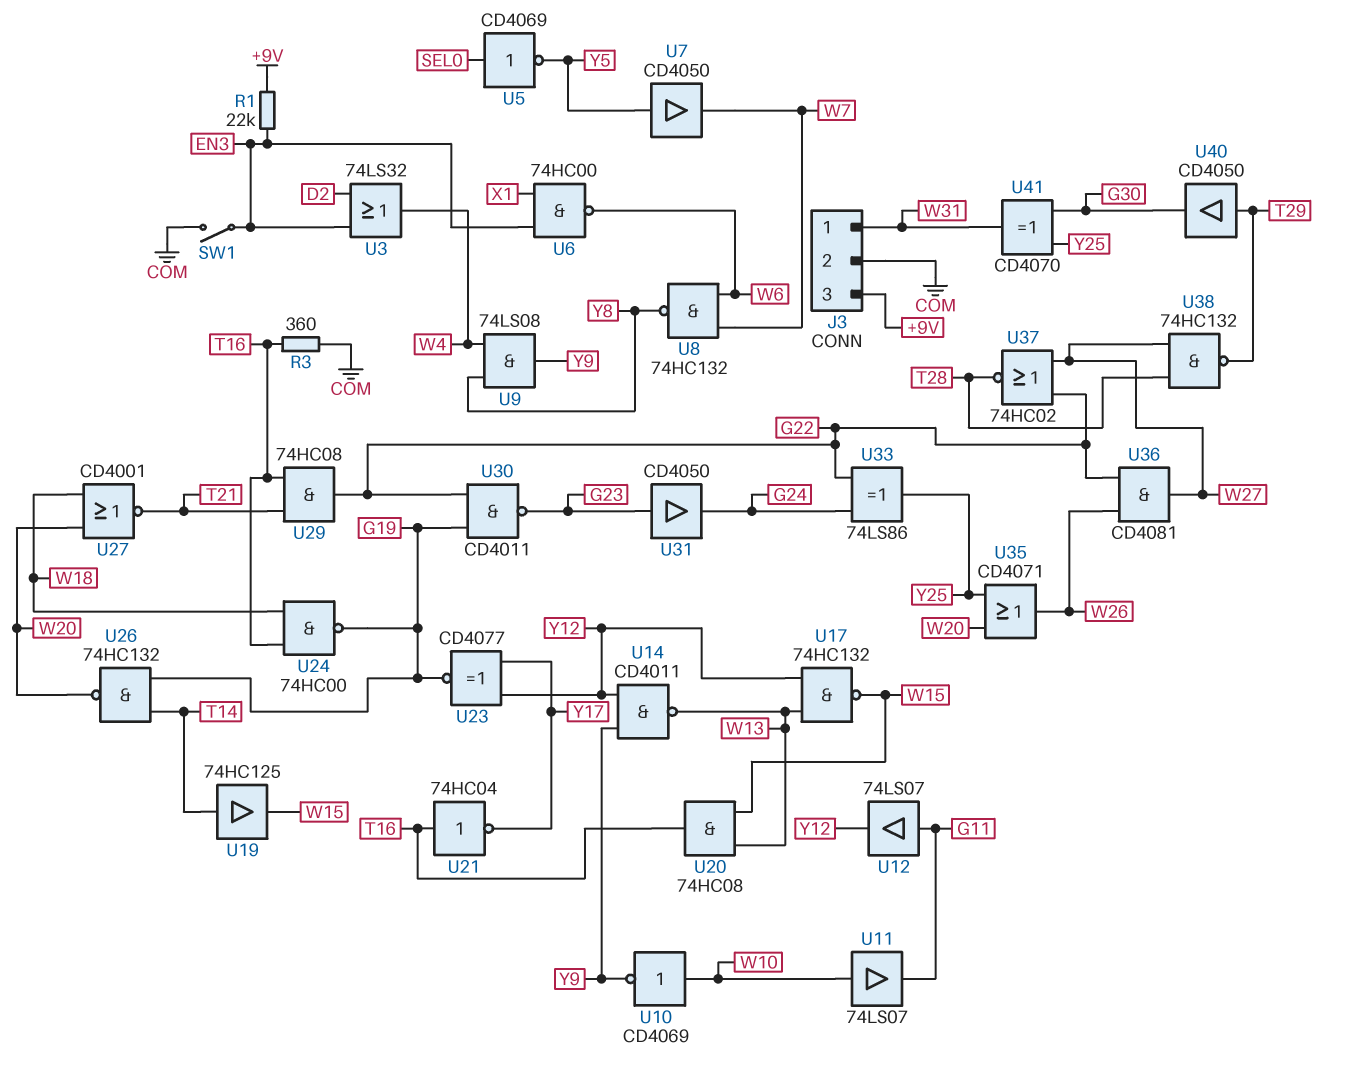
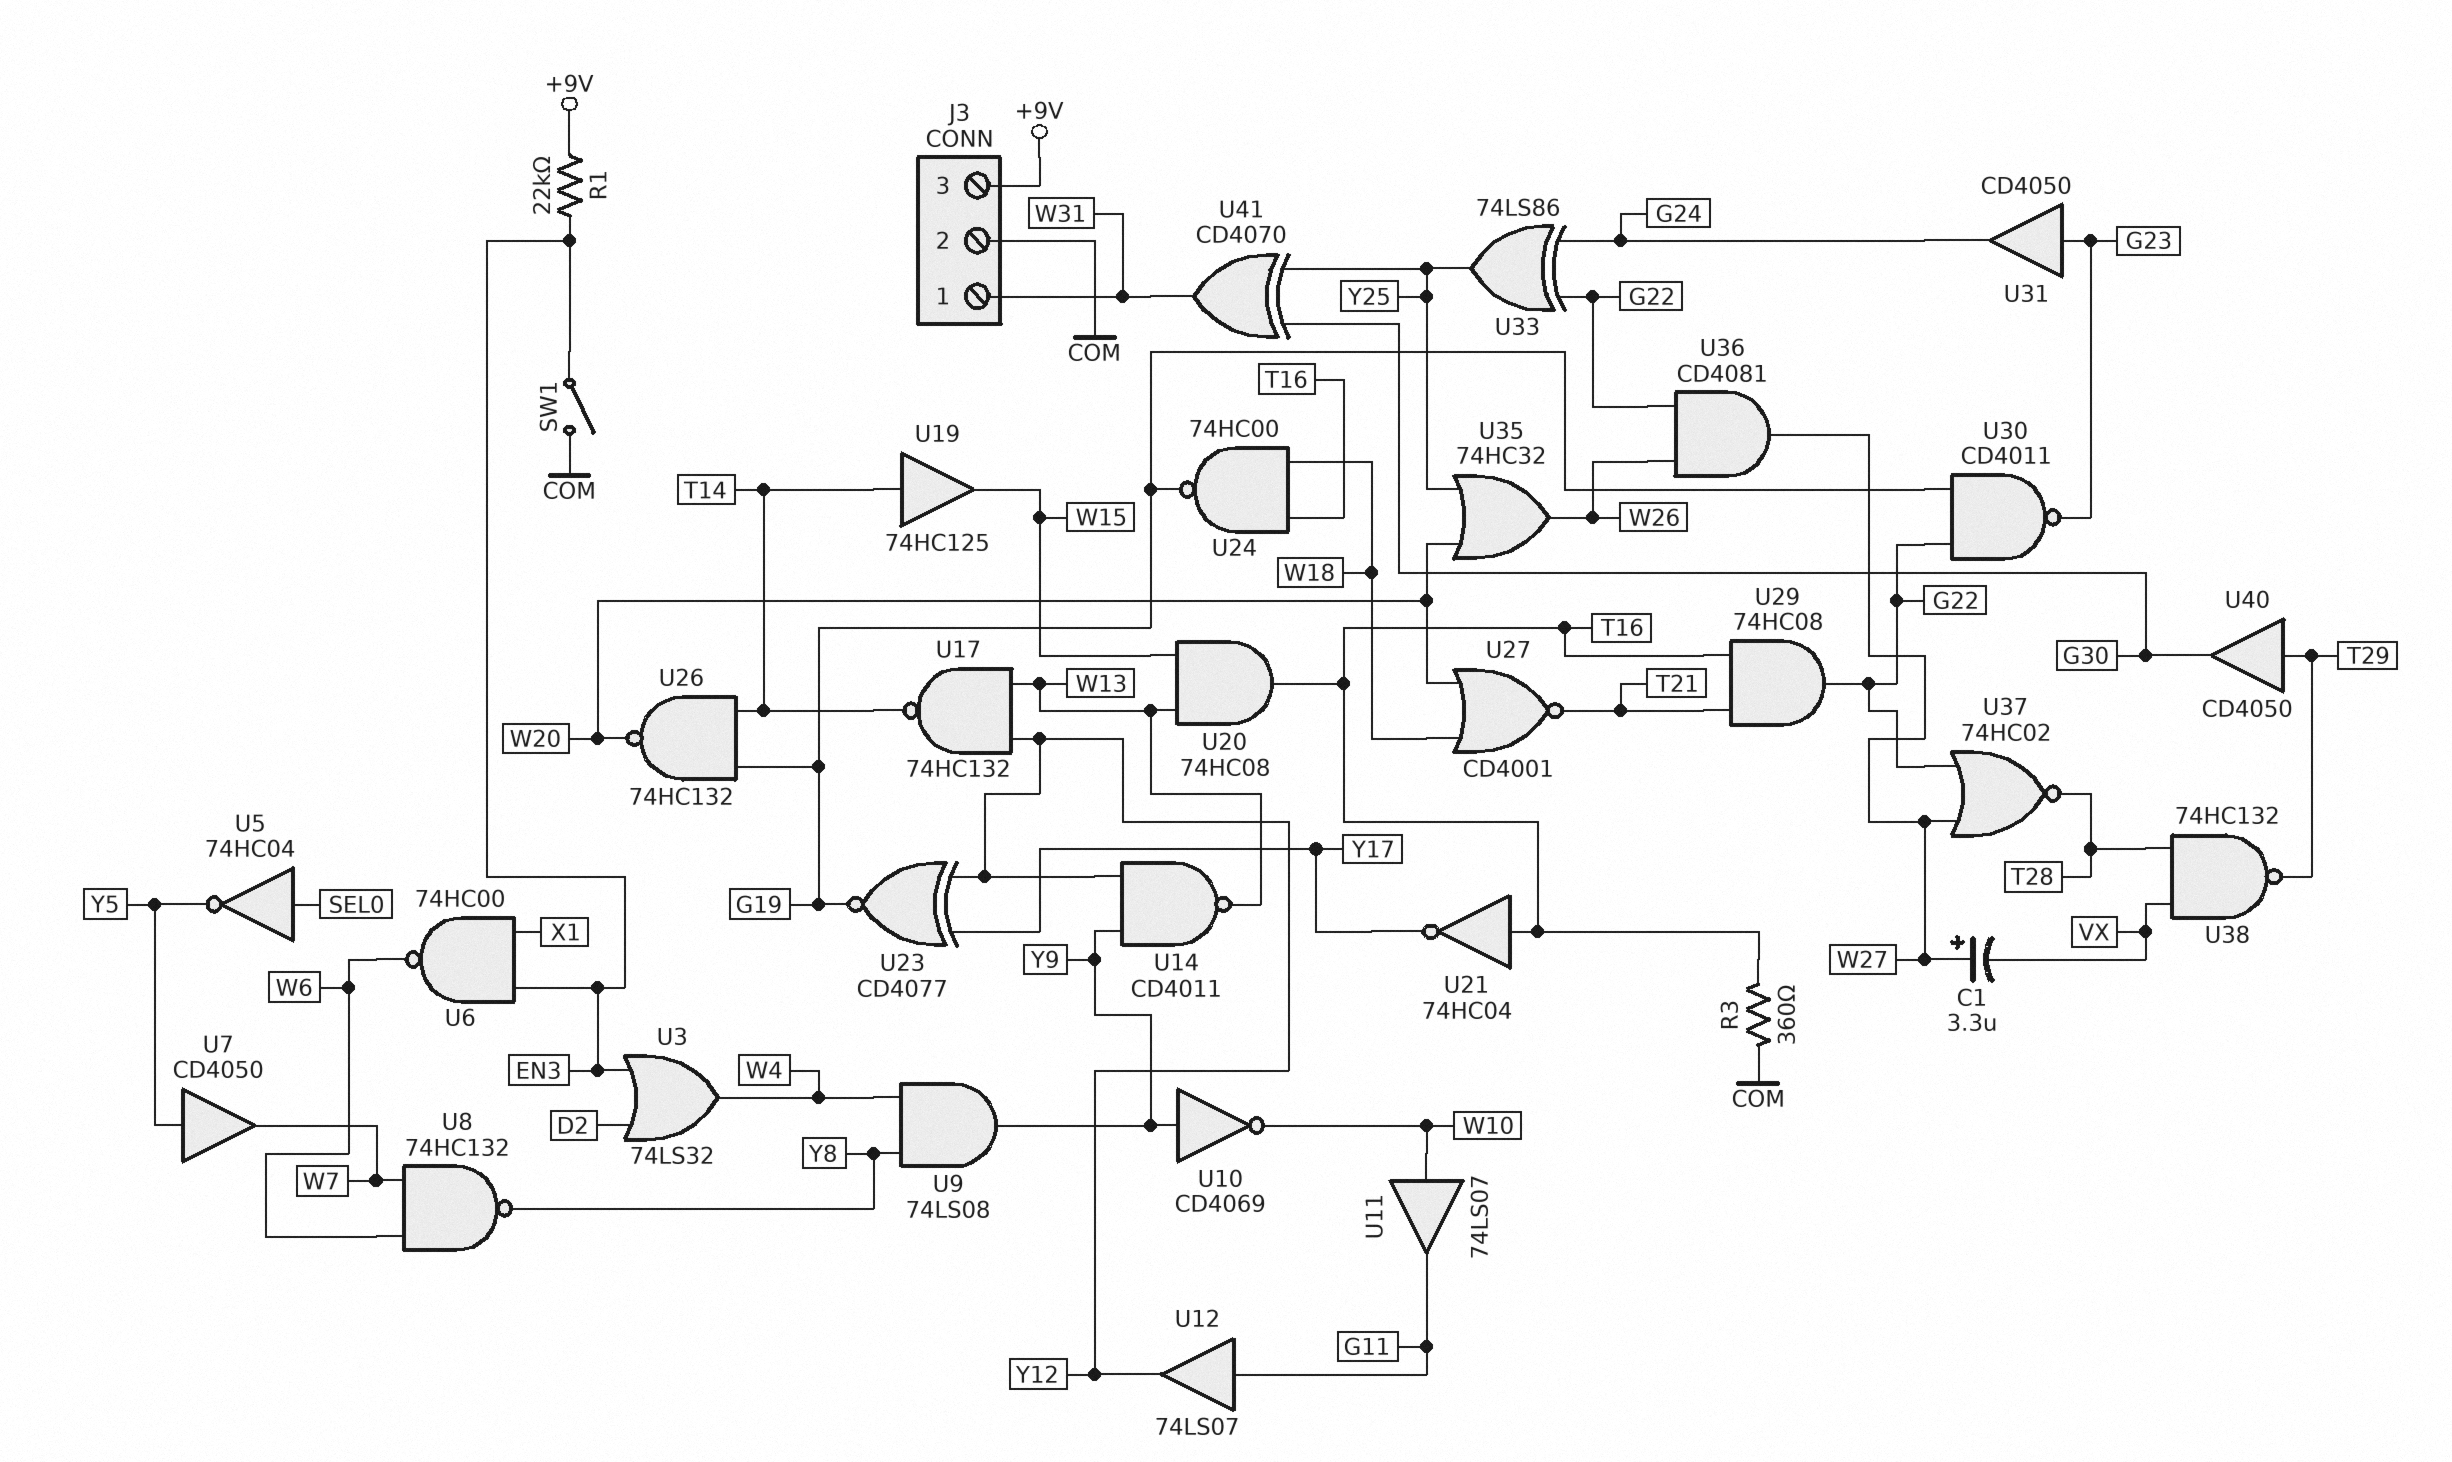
C1: none -> 3.3uF (plus W27, minus VX)
U5: NOT CD4069 (in SEL0, out Y5) -> NOT 74HC04 (in SEL0, out Y5)
U10: NOT CD4069 (in W10, out Y9) -> NOT CD4069 (in Y9, out W10)
U17: NAND 74HC132 (in W13, in Y12, out W15) -> NAND 74HC132 (in W13, in Y12, out T14)
U35: OR CD4071 (in W20, in Y25, out W26) -> OR 74HC32 (in W20, in Y25, out W26)
U38: NAND 74HC132 (in T28, in W27, out T29) -> NAND 74HC132 (in T28, in VX, out T29)

